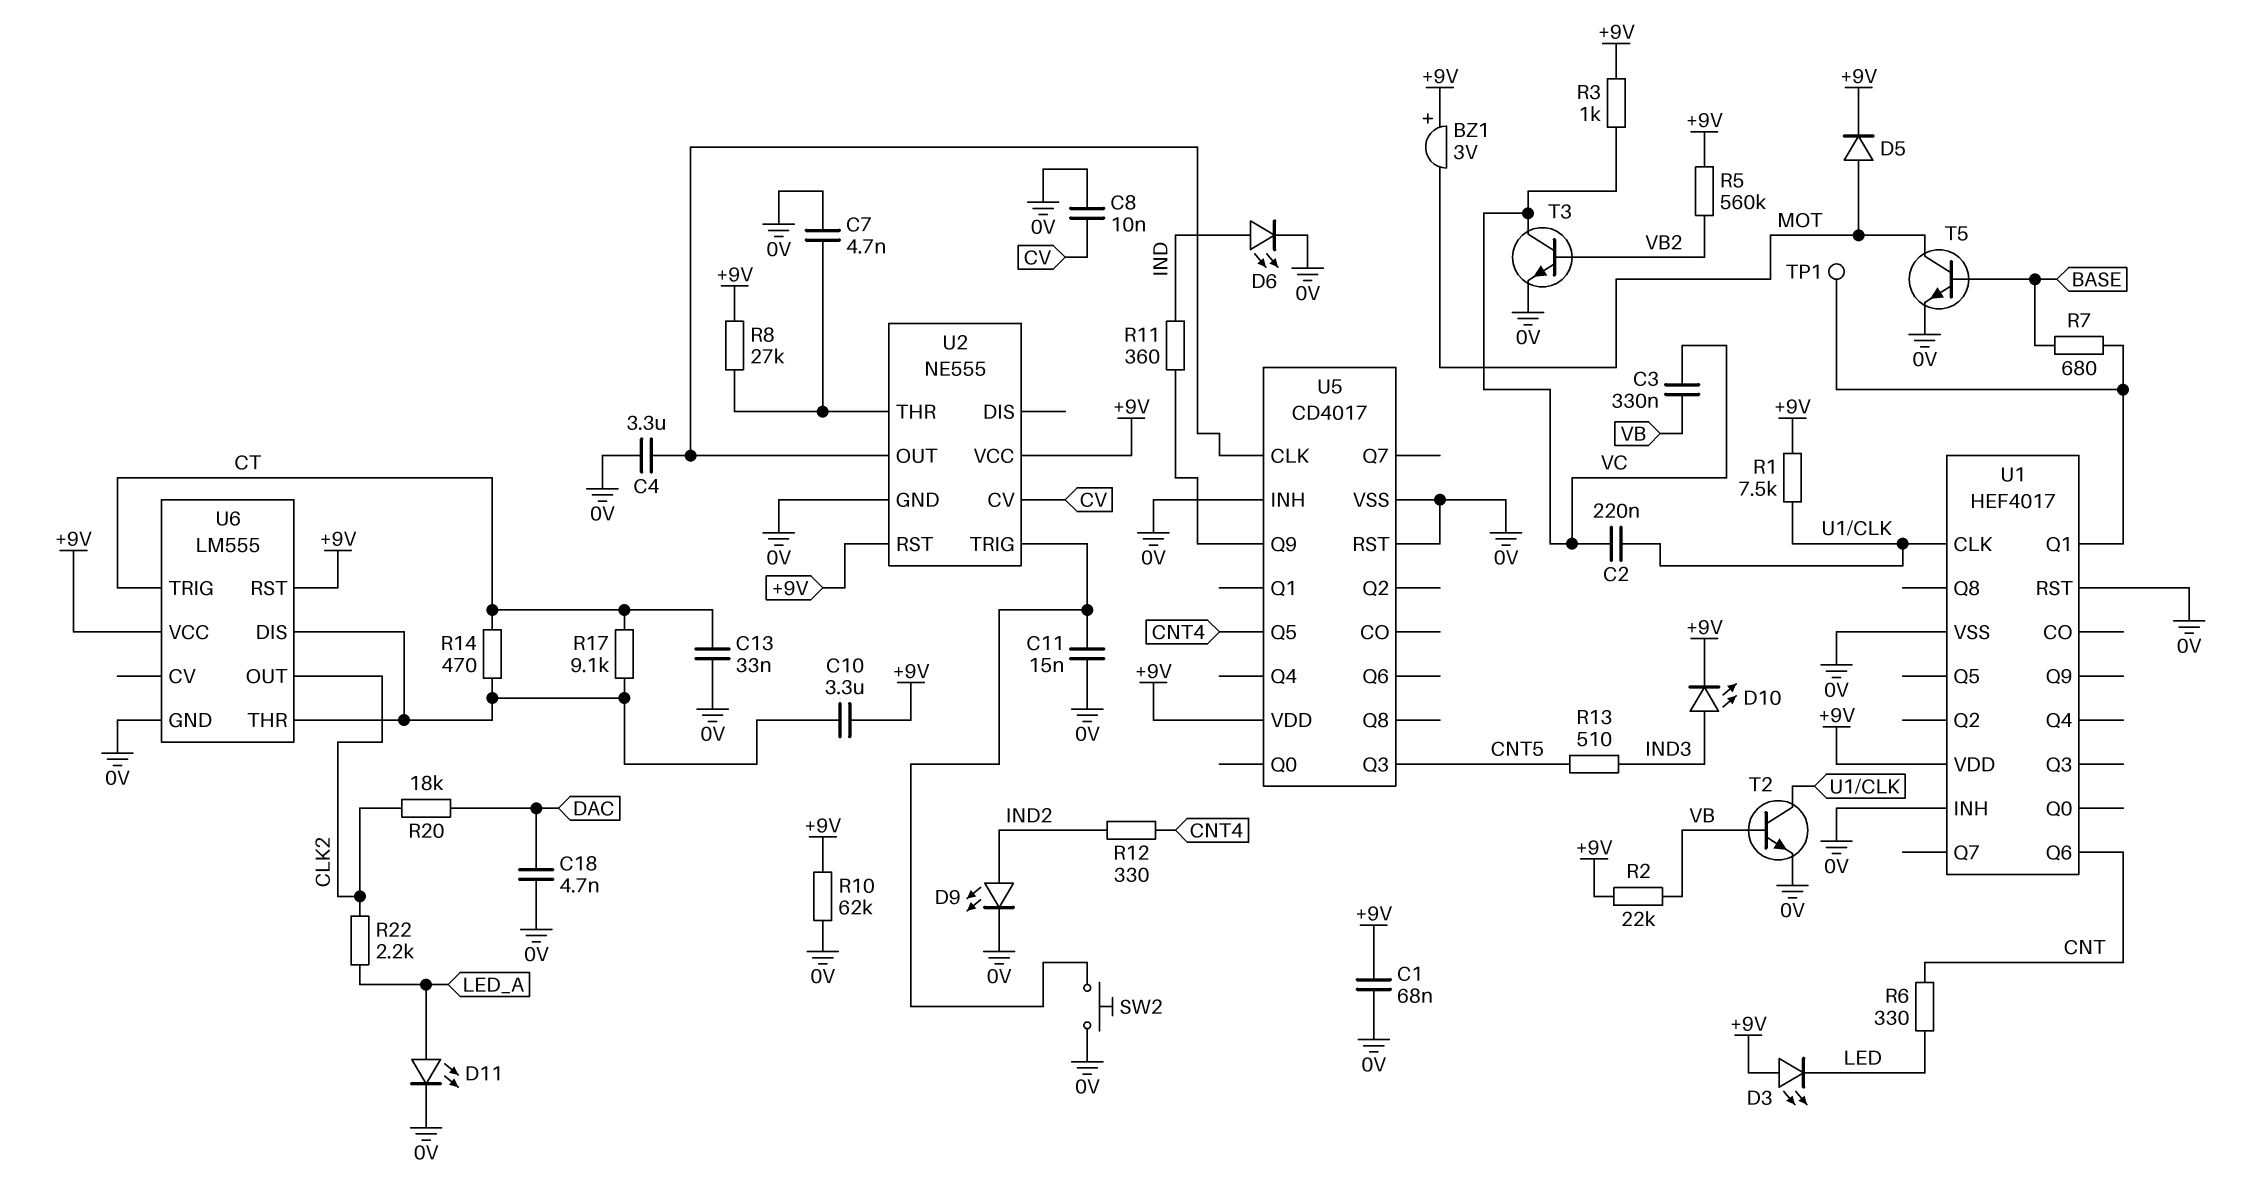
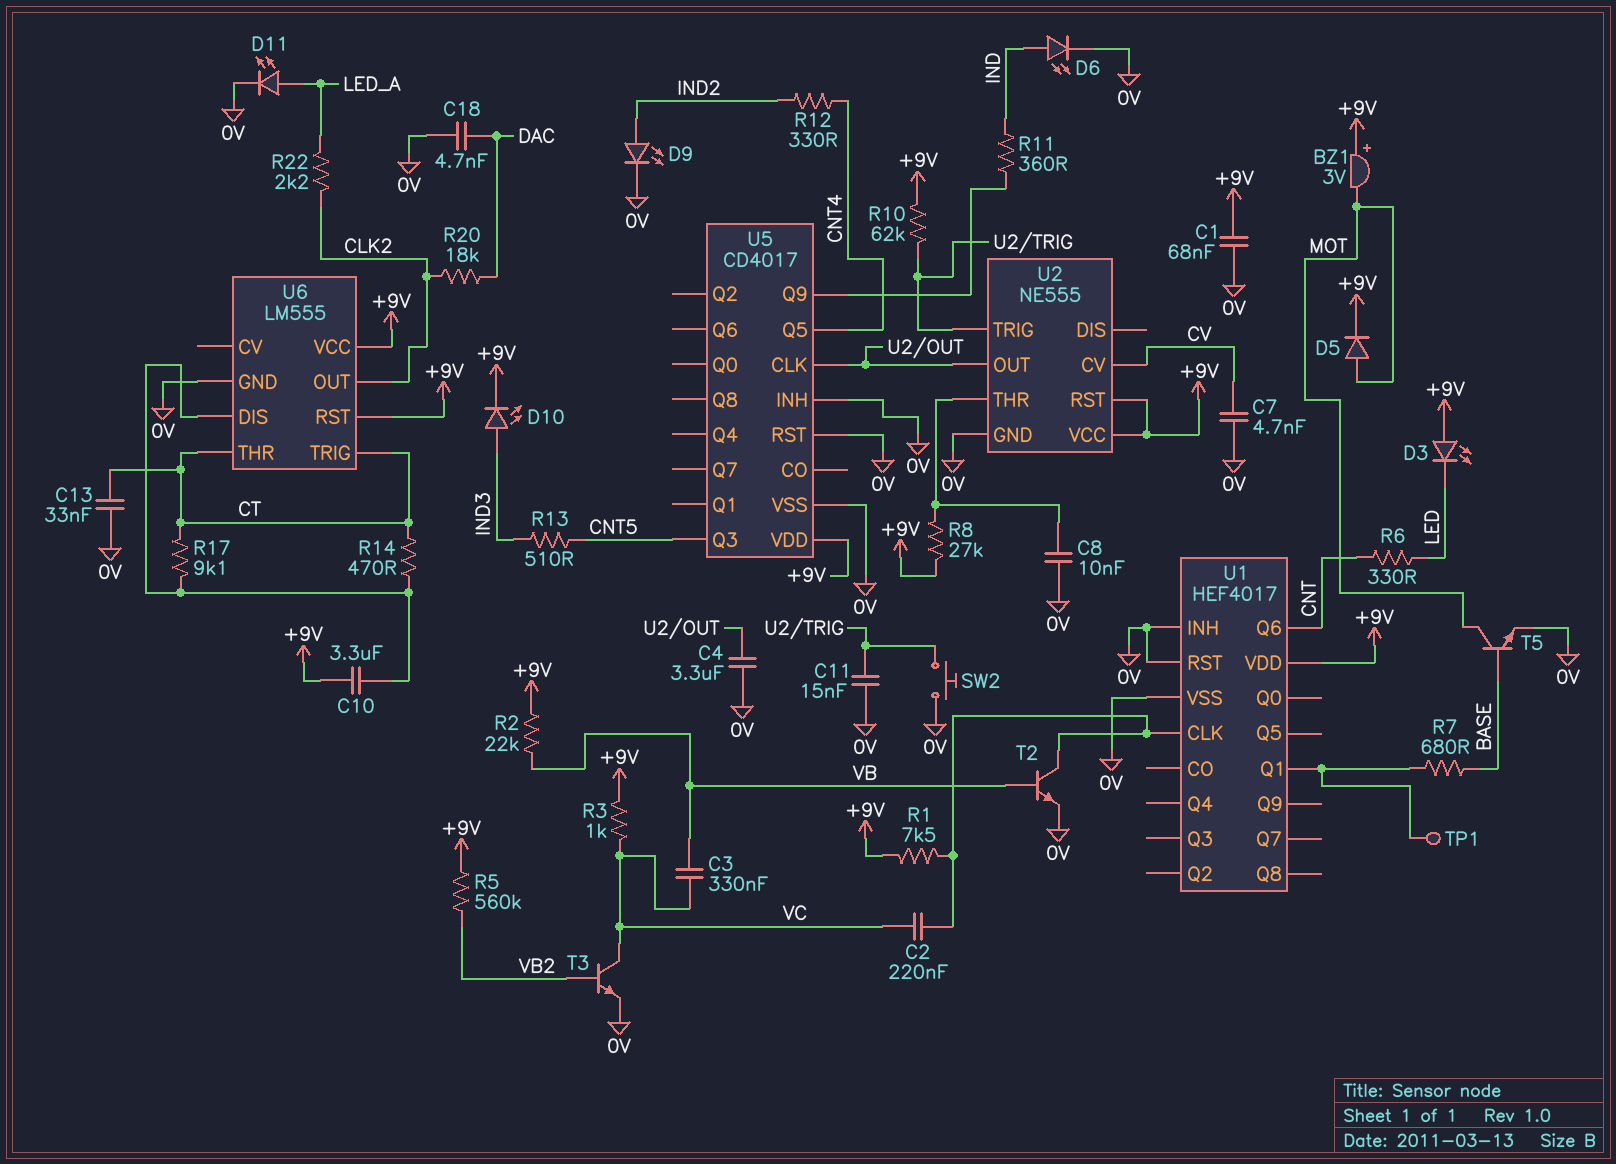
C7: 4.7nF (0V, U2/THR) -> 4.7nF (0V, CV)
C8: 10nF (0V, CV) -> 10nF (0V, U2/THR)
R10: 62k (+9V, 0V) -> 62k (+9V, U2/TRIG)
U6 pin THR: U6/DIS -> CT

